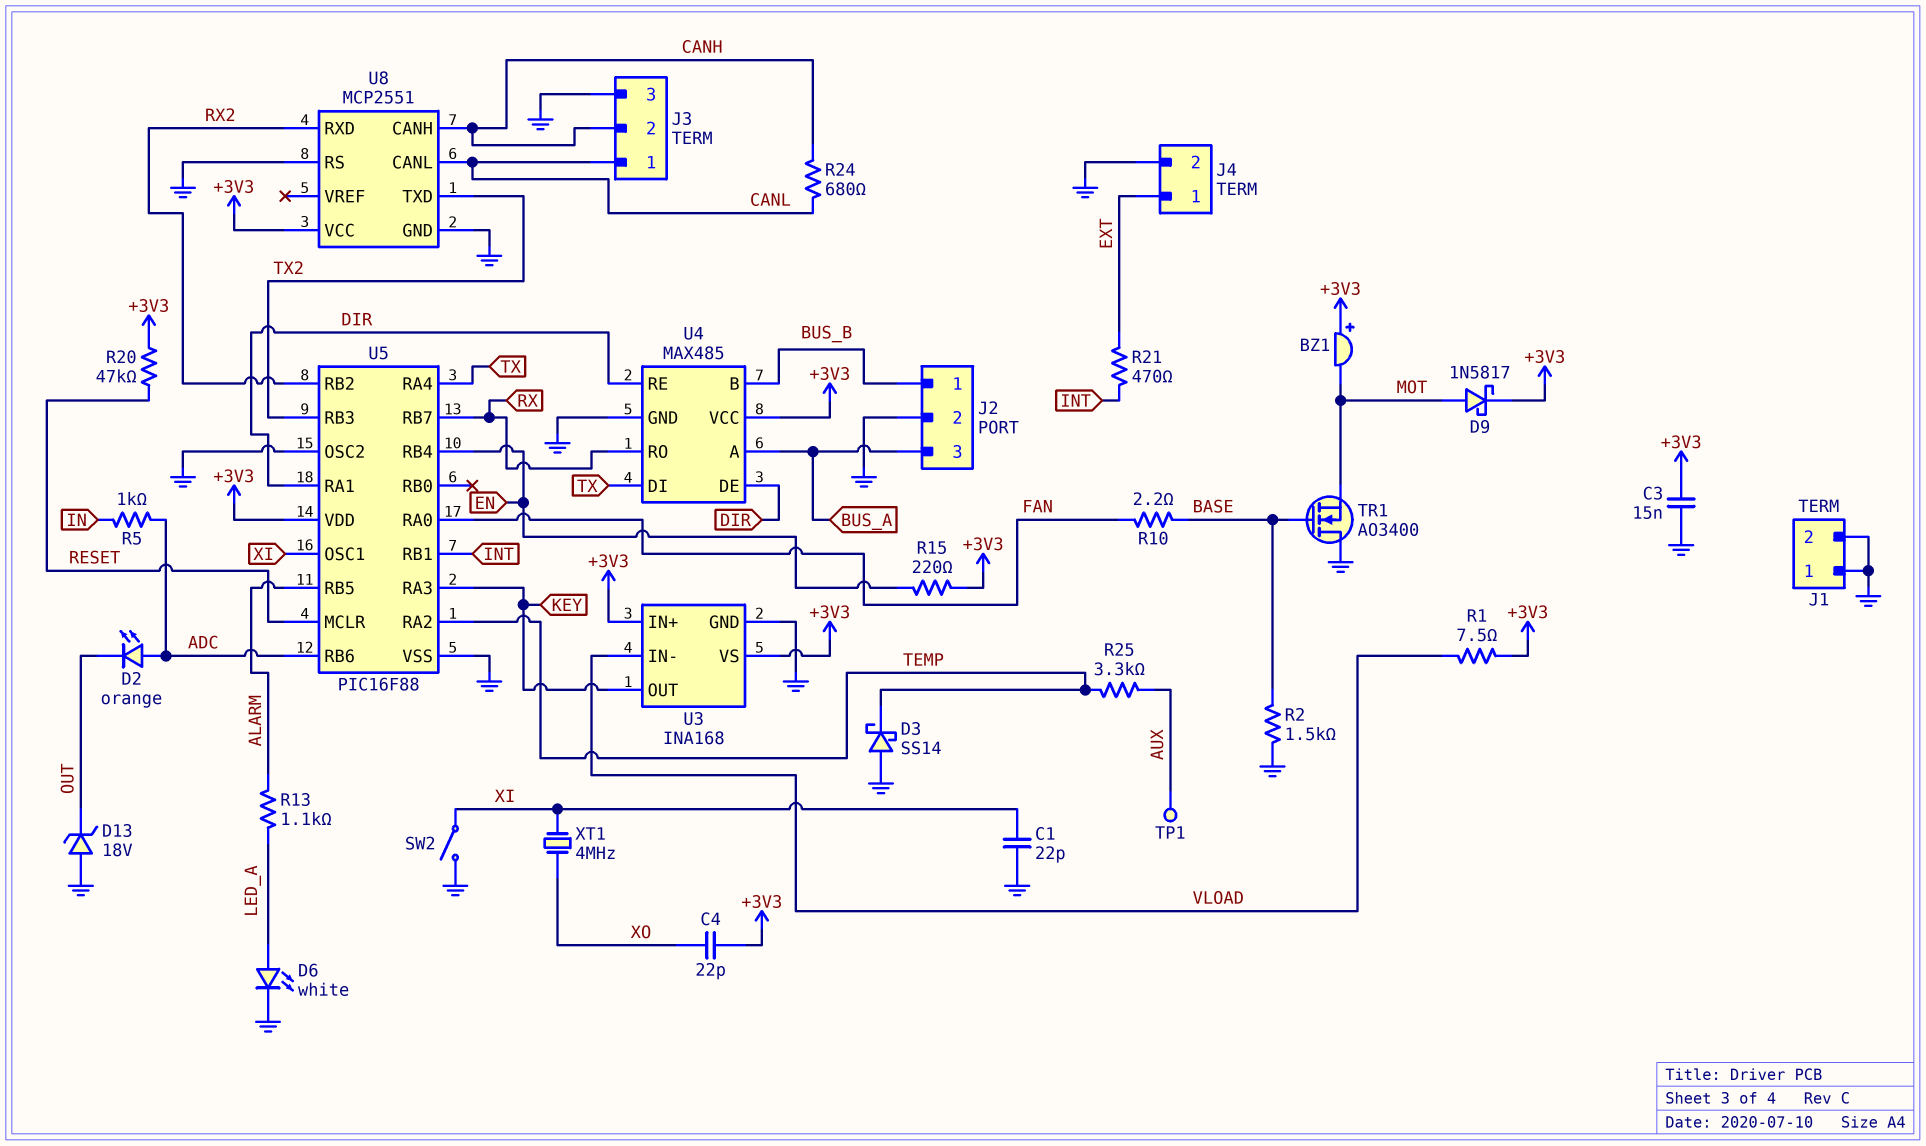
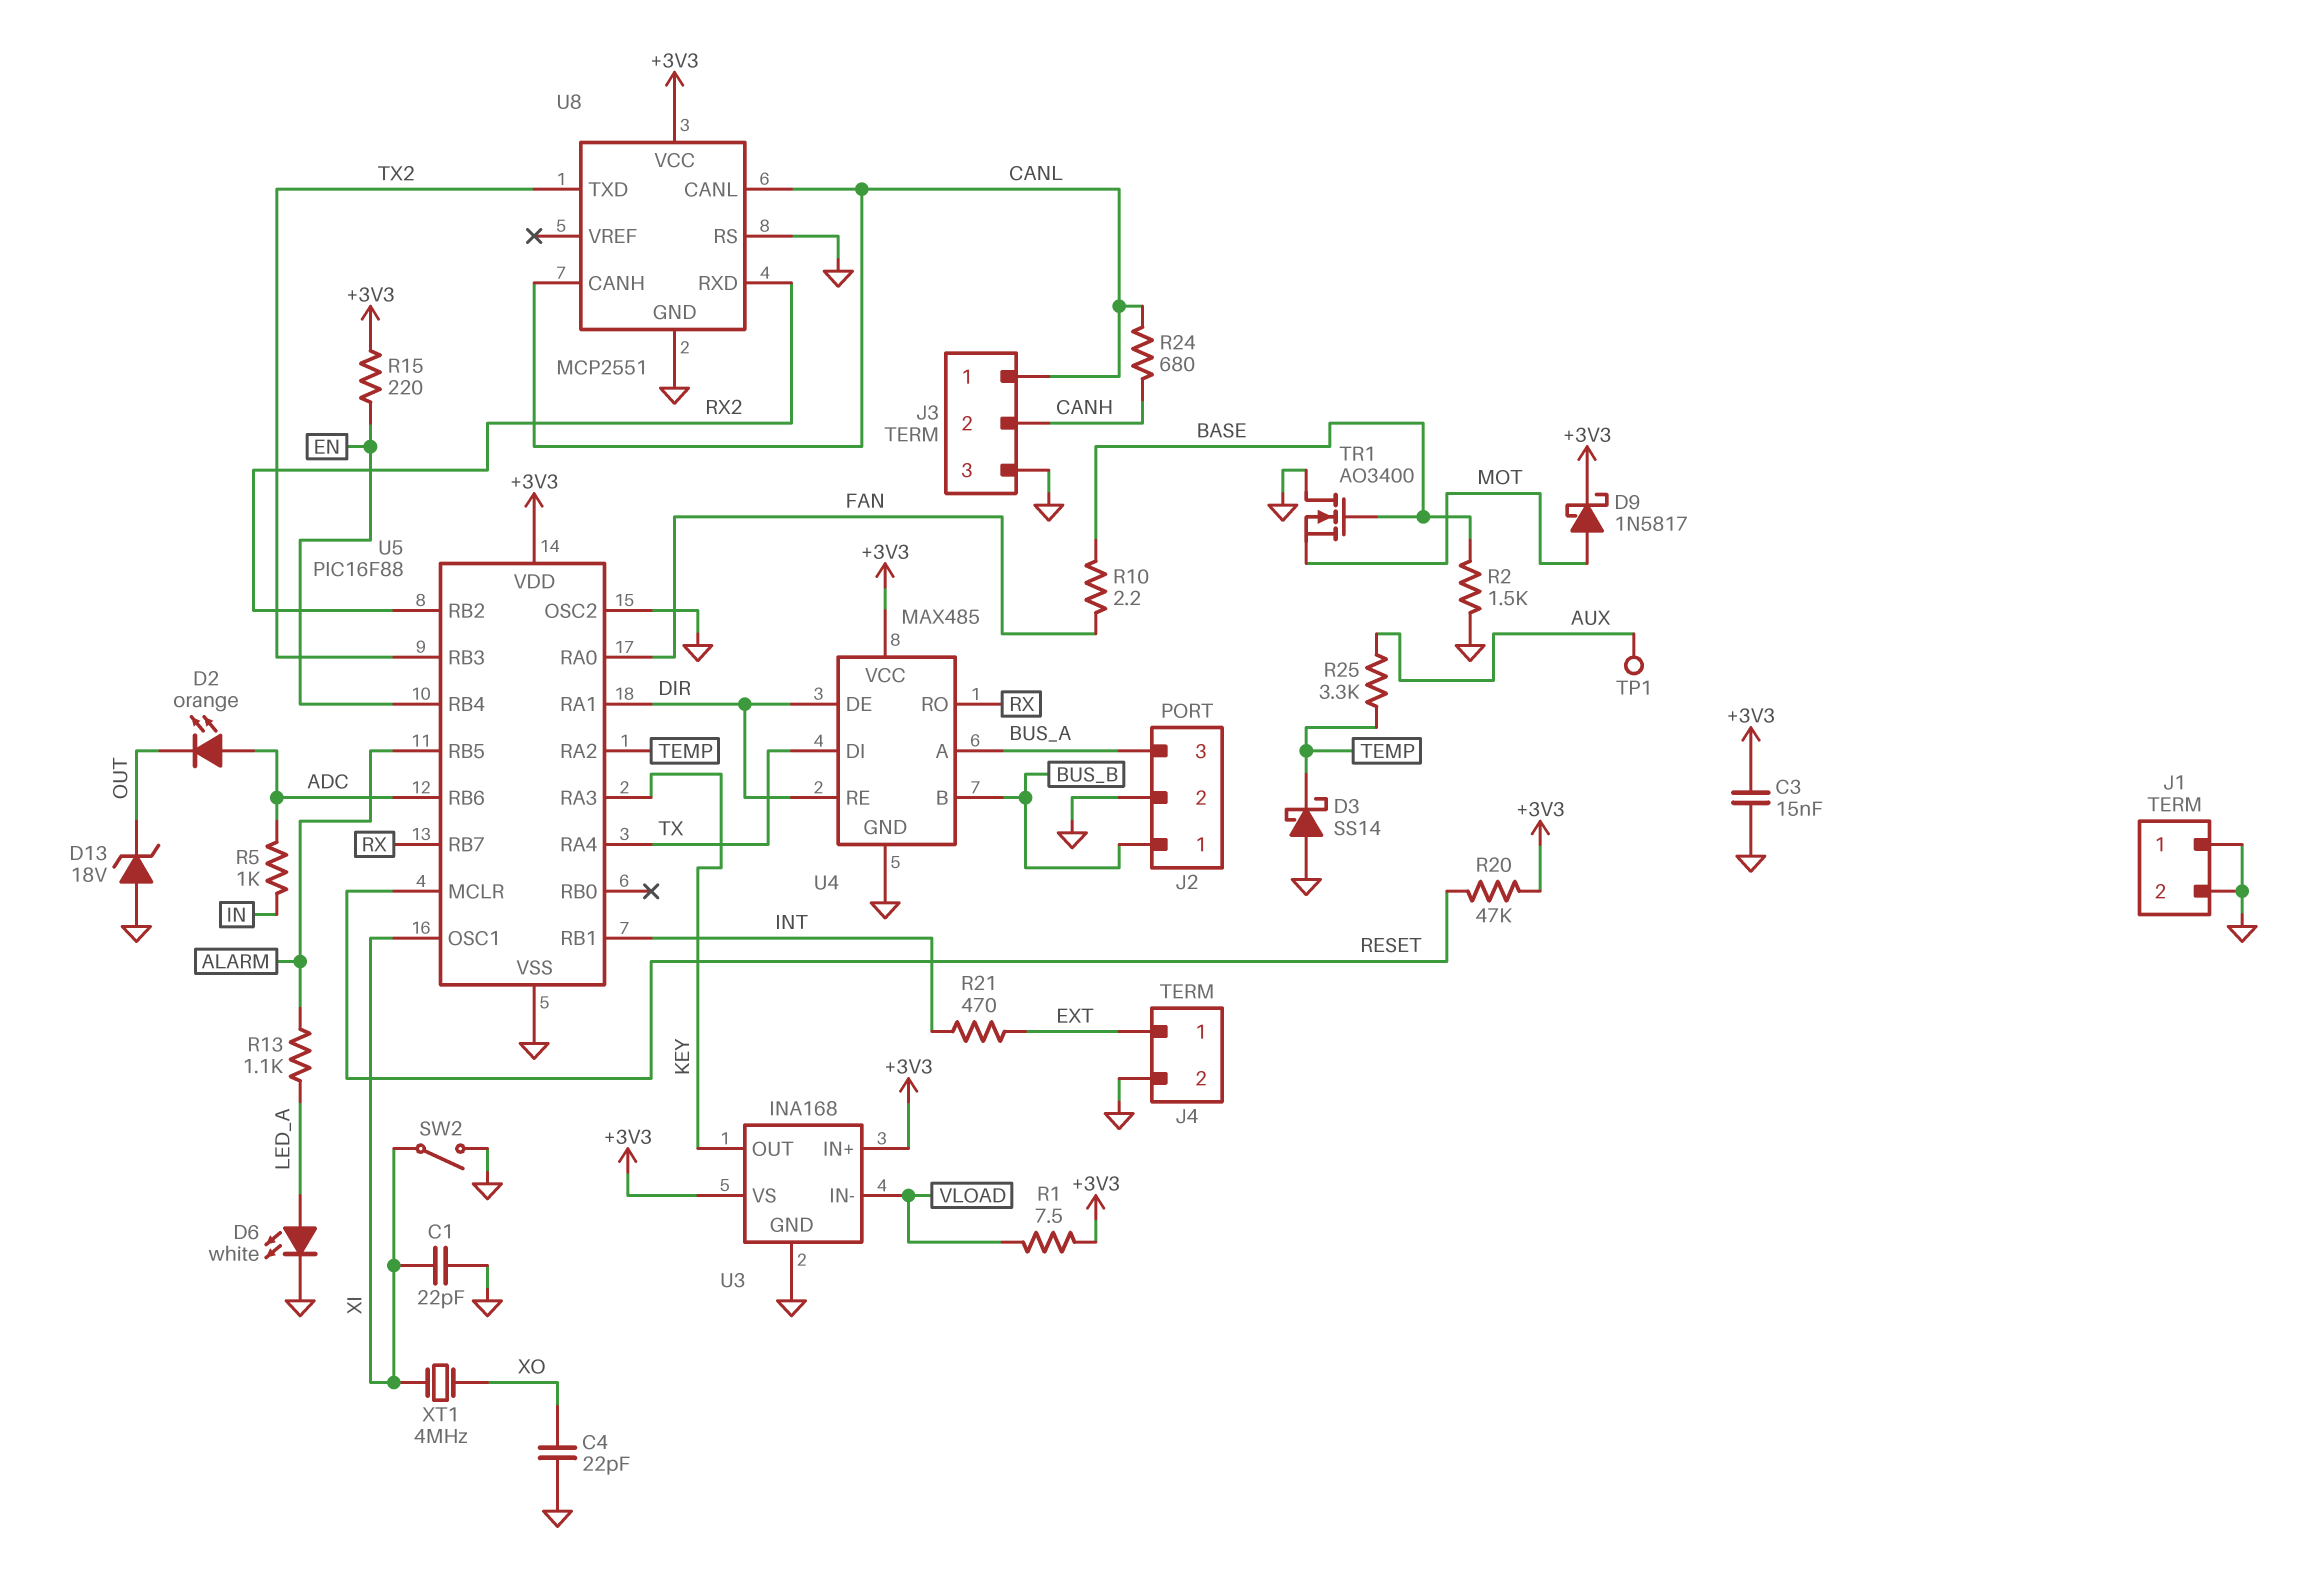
BZ1: buzzer (plus +3V3, minus MOT) -> none
C4: 22pF (+3V3, XO) -> 22pF (GND, XO)
U8 pin CANH: CANH -> CANL

